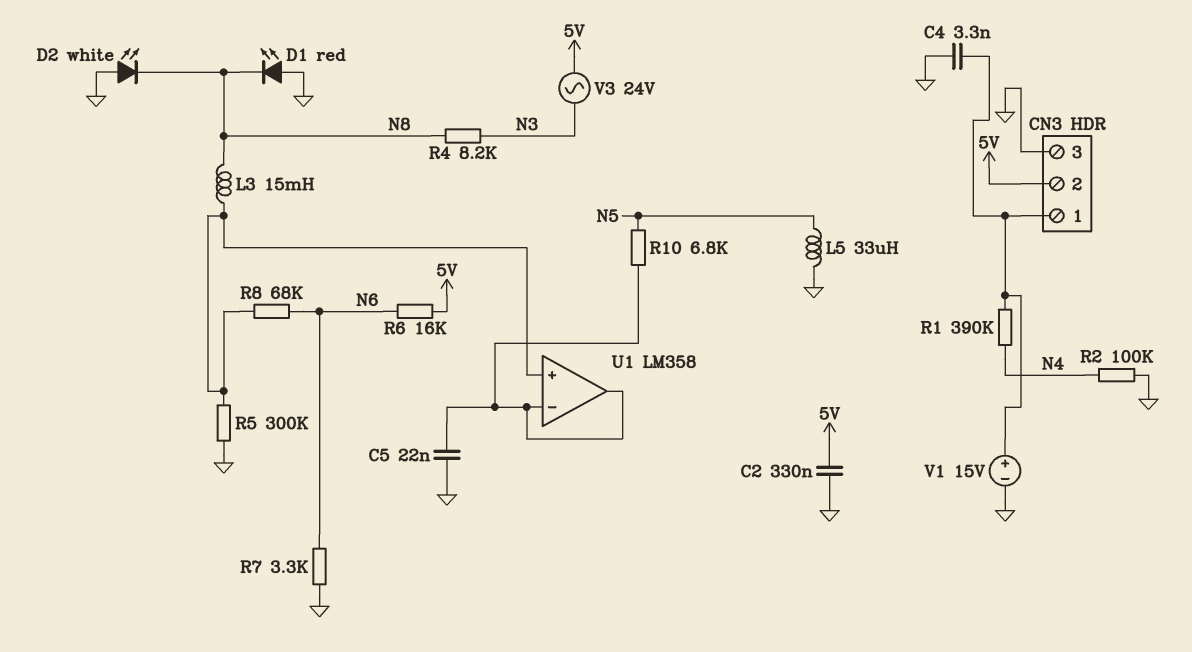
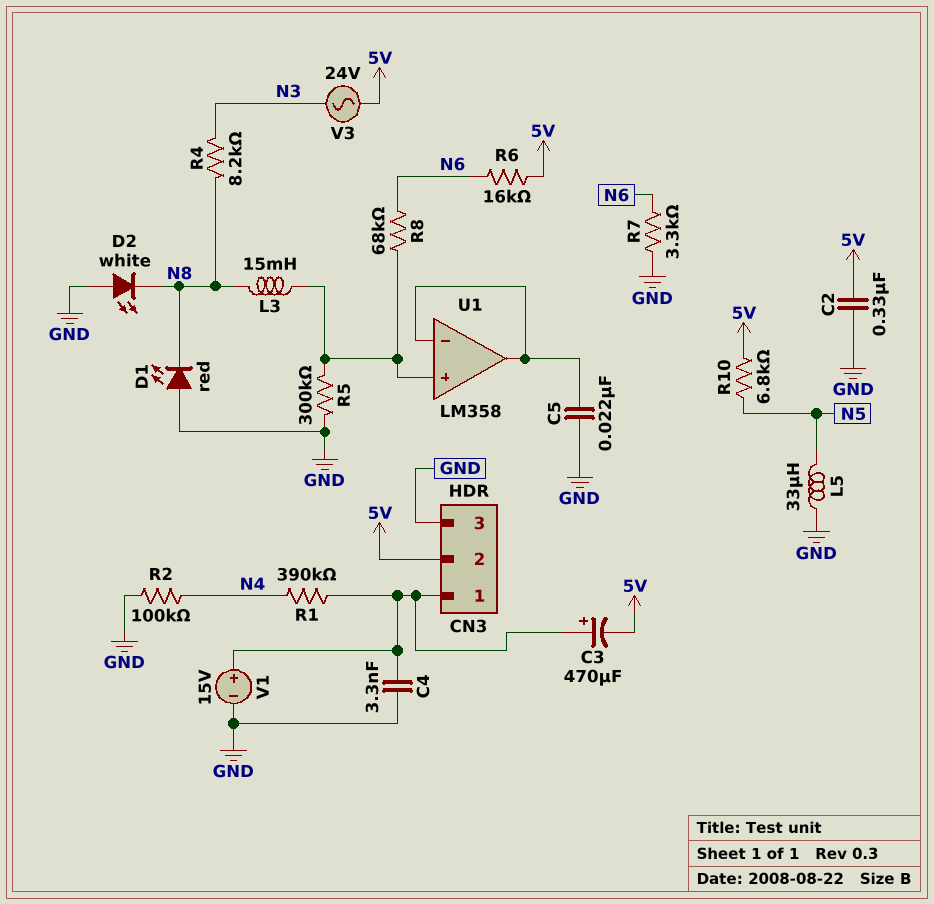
C3: none -> 470uF (plus CN3/1, minus 5V)
R10: 6.8k (N5, U1/in-) -> 6.8k (5V, N5)

